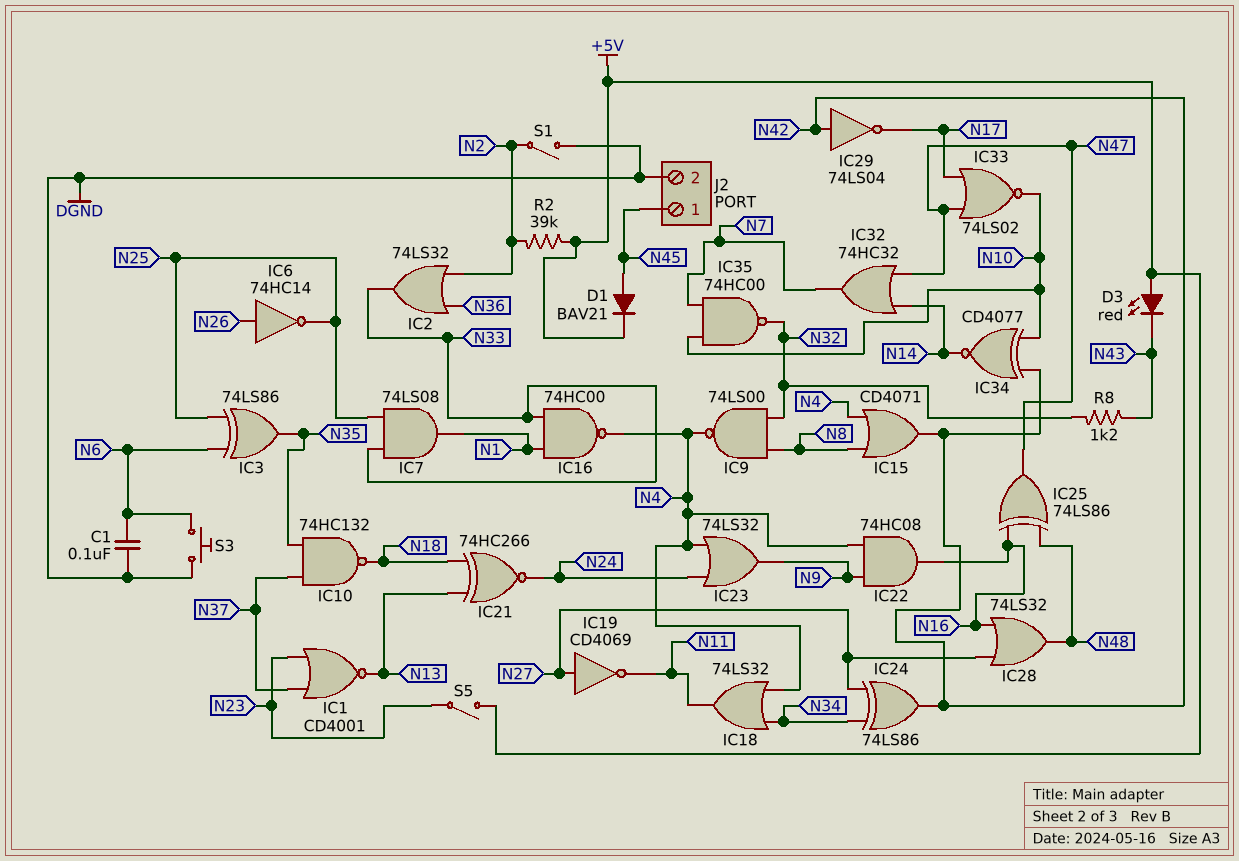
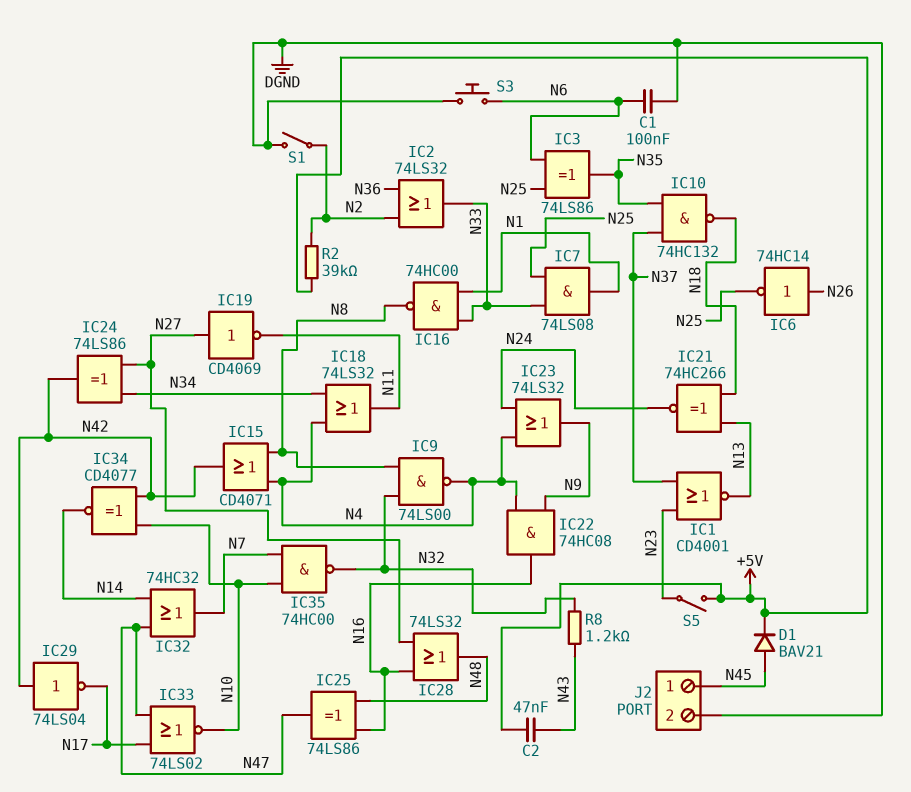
C2: none -> 47nF (+5V, N43)
D3: LED red (A +5V, K N43) -> none
IC16: NAND 74HC00 (in N1, in N33, out N4) -> NAND 74HC00 (in N1, in N33, out N8)

